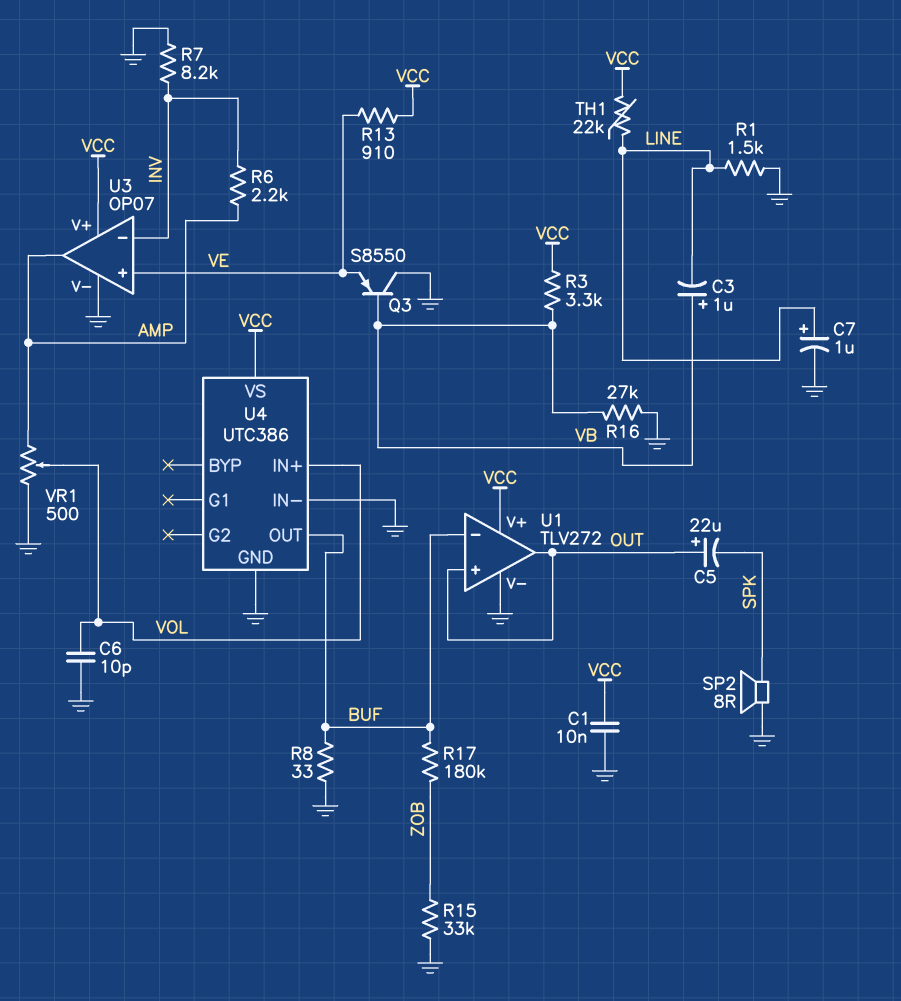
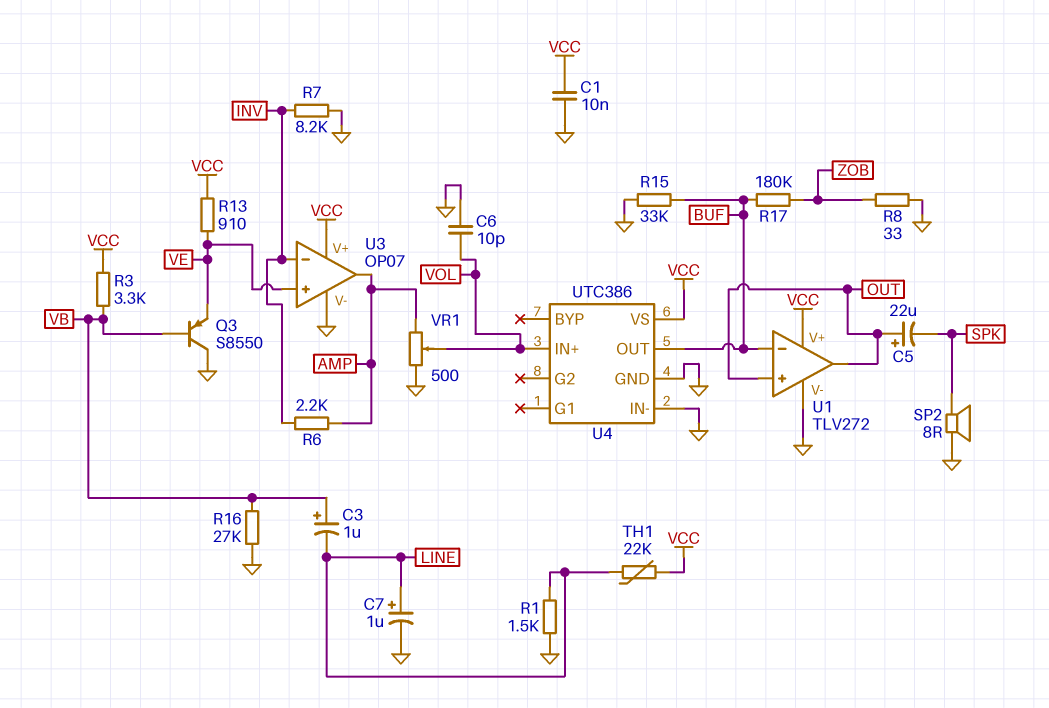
R8: 33 (BUF, GND) -> 33 (GND, ZOB)
R15: 33k (GND, ZOB) -> 33k (BUF, GND)

